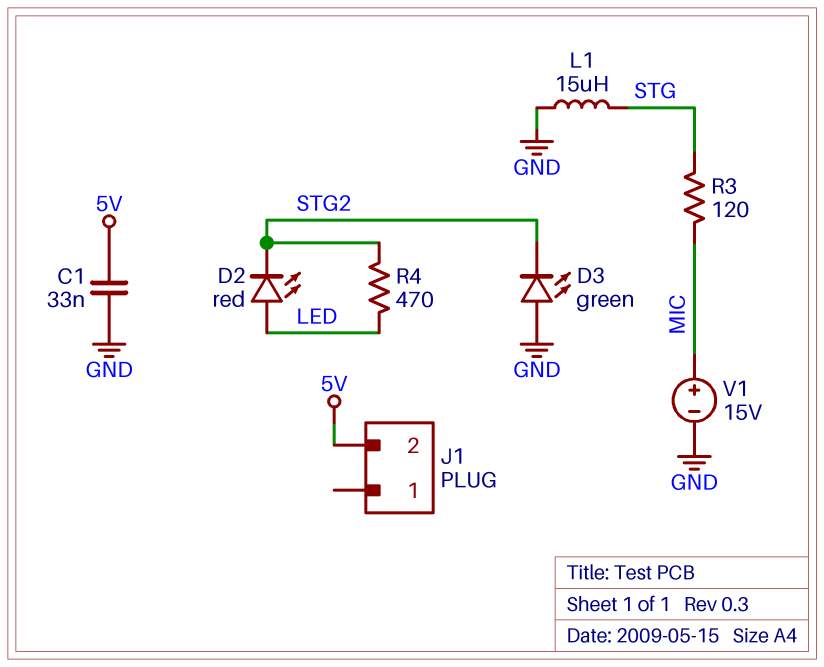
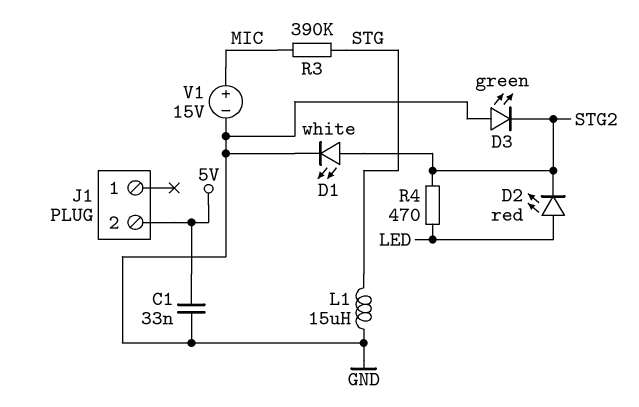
D1: none -> LED white (A STG2, K GND)
R3: 120 (MIC, STG) -> 390k (MIC, STG)

